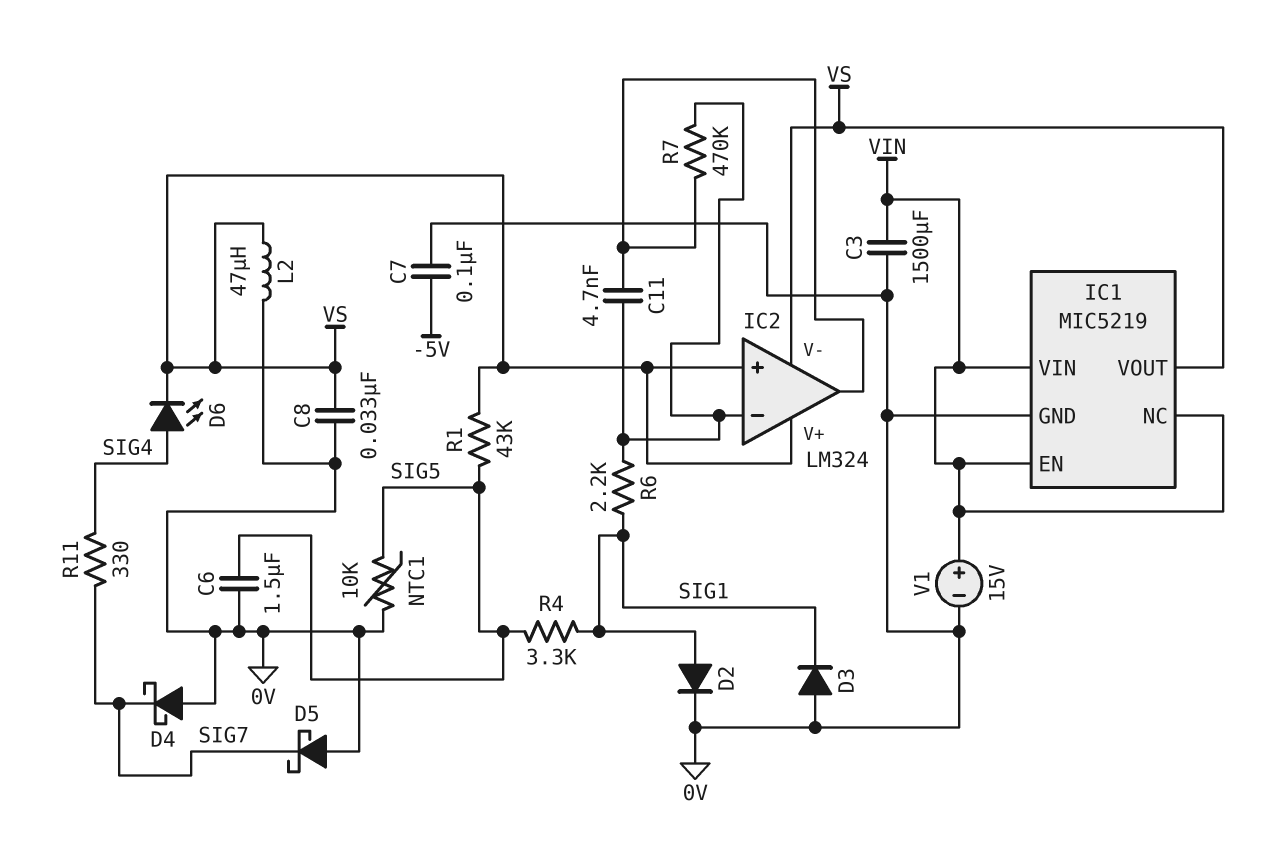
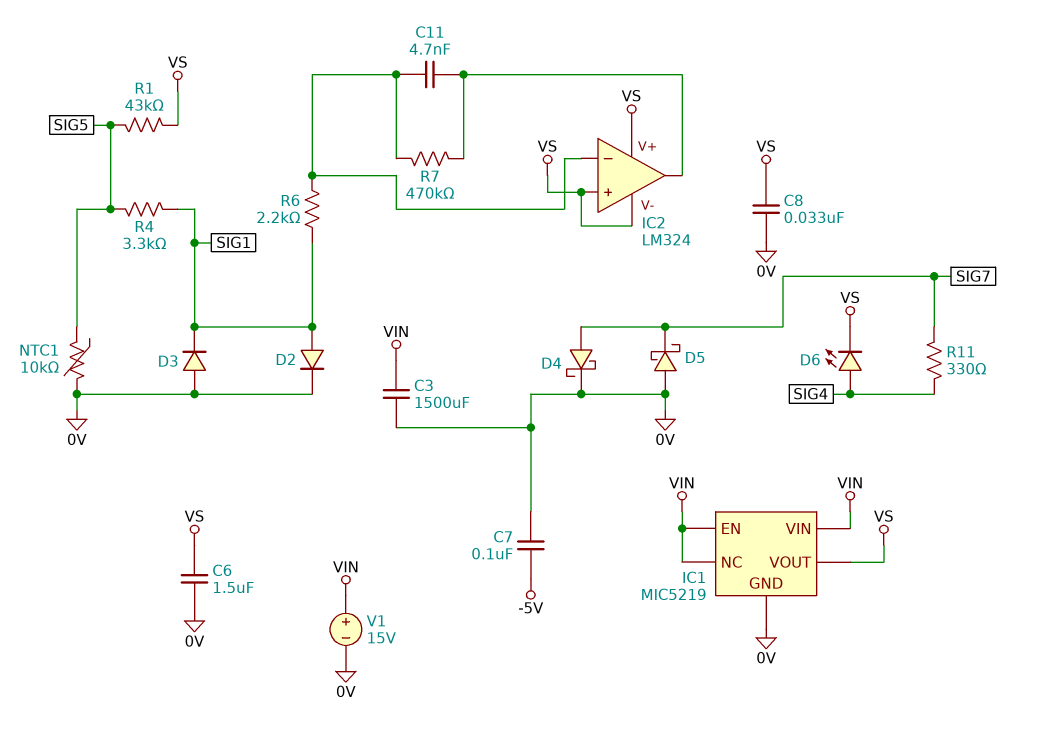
C6: 1.5uF (0V, SIG5) -> 1.5uF (0V, VS)
D4: schottky (A 0V, K SIG7) -> schottky (A SIG7, K 0V)
L2: 47uH (0V, VS) -> none

